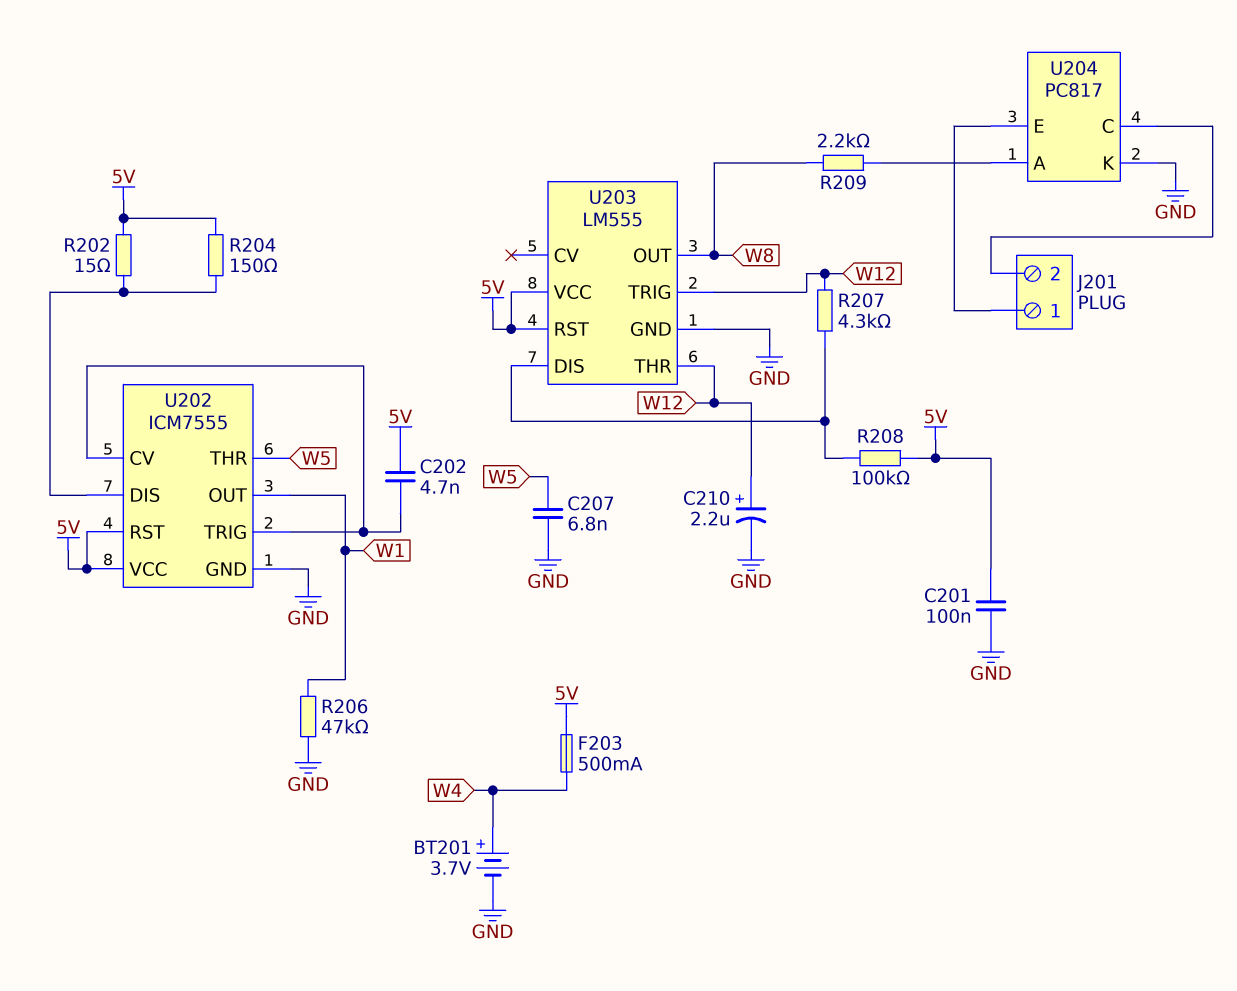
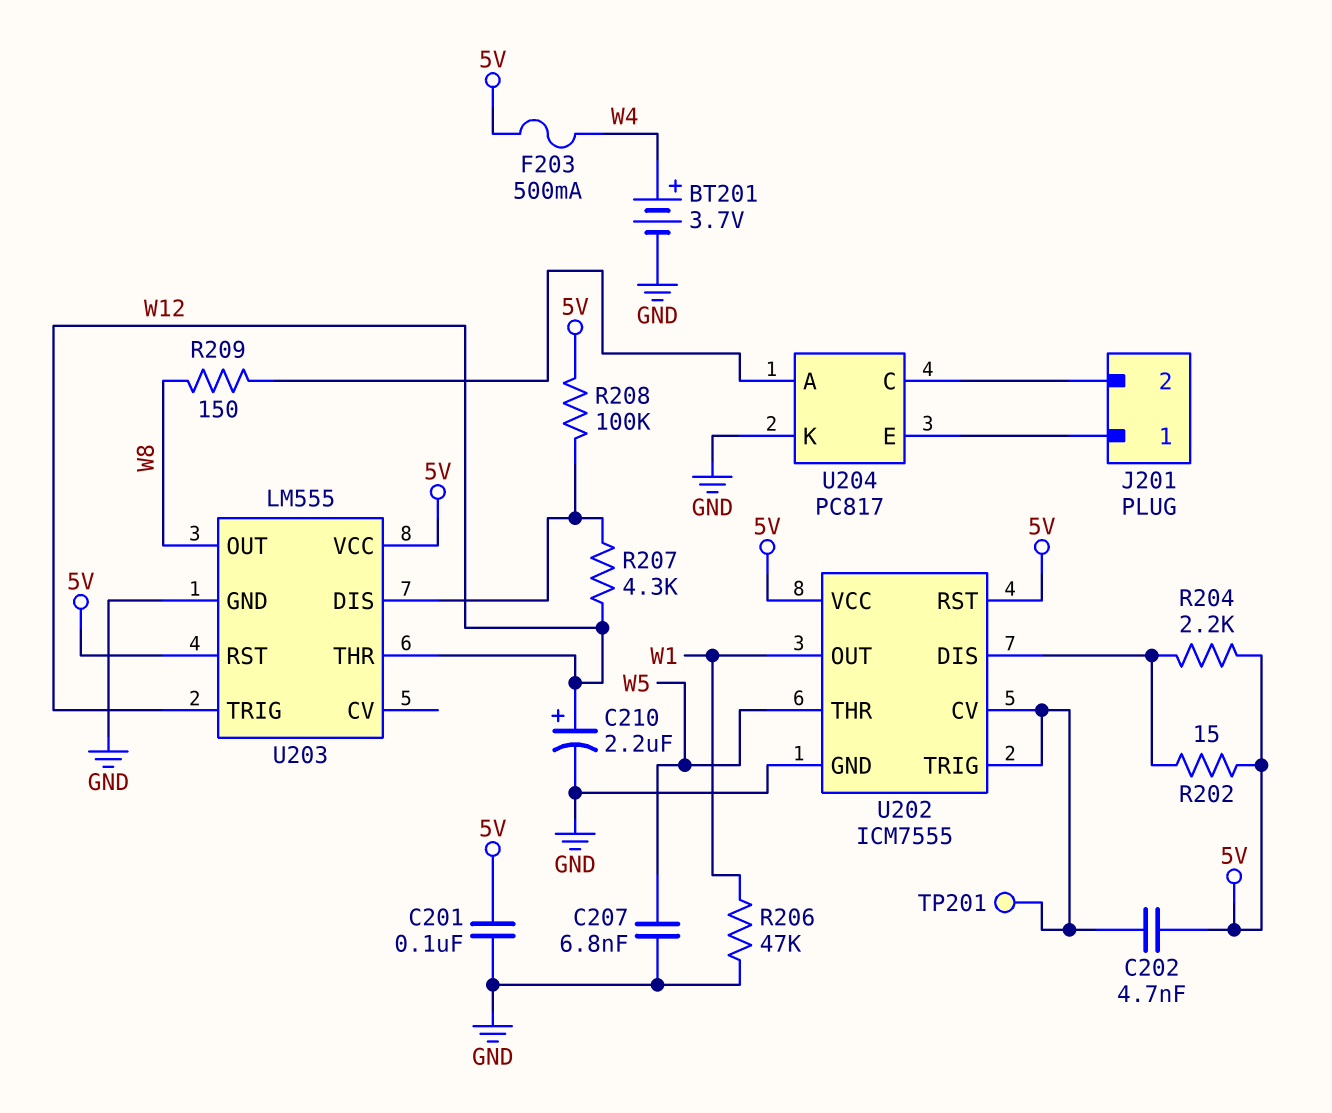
R204: 150 (5V, U202/DIS) -> 2.2k (5V, U202/DIS)
R209: 2.2k (U204/A, W8) -> 150 (U204/A, W8)
TP201: none -> test point (U202/CV)

